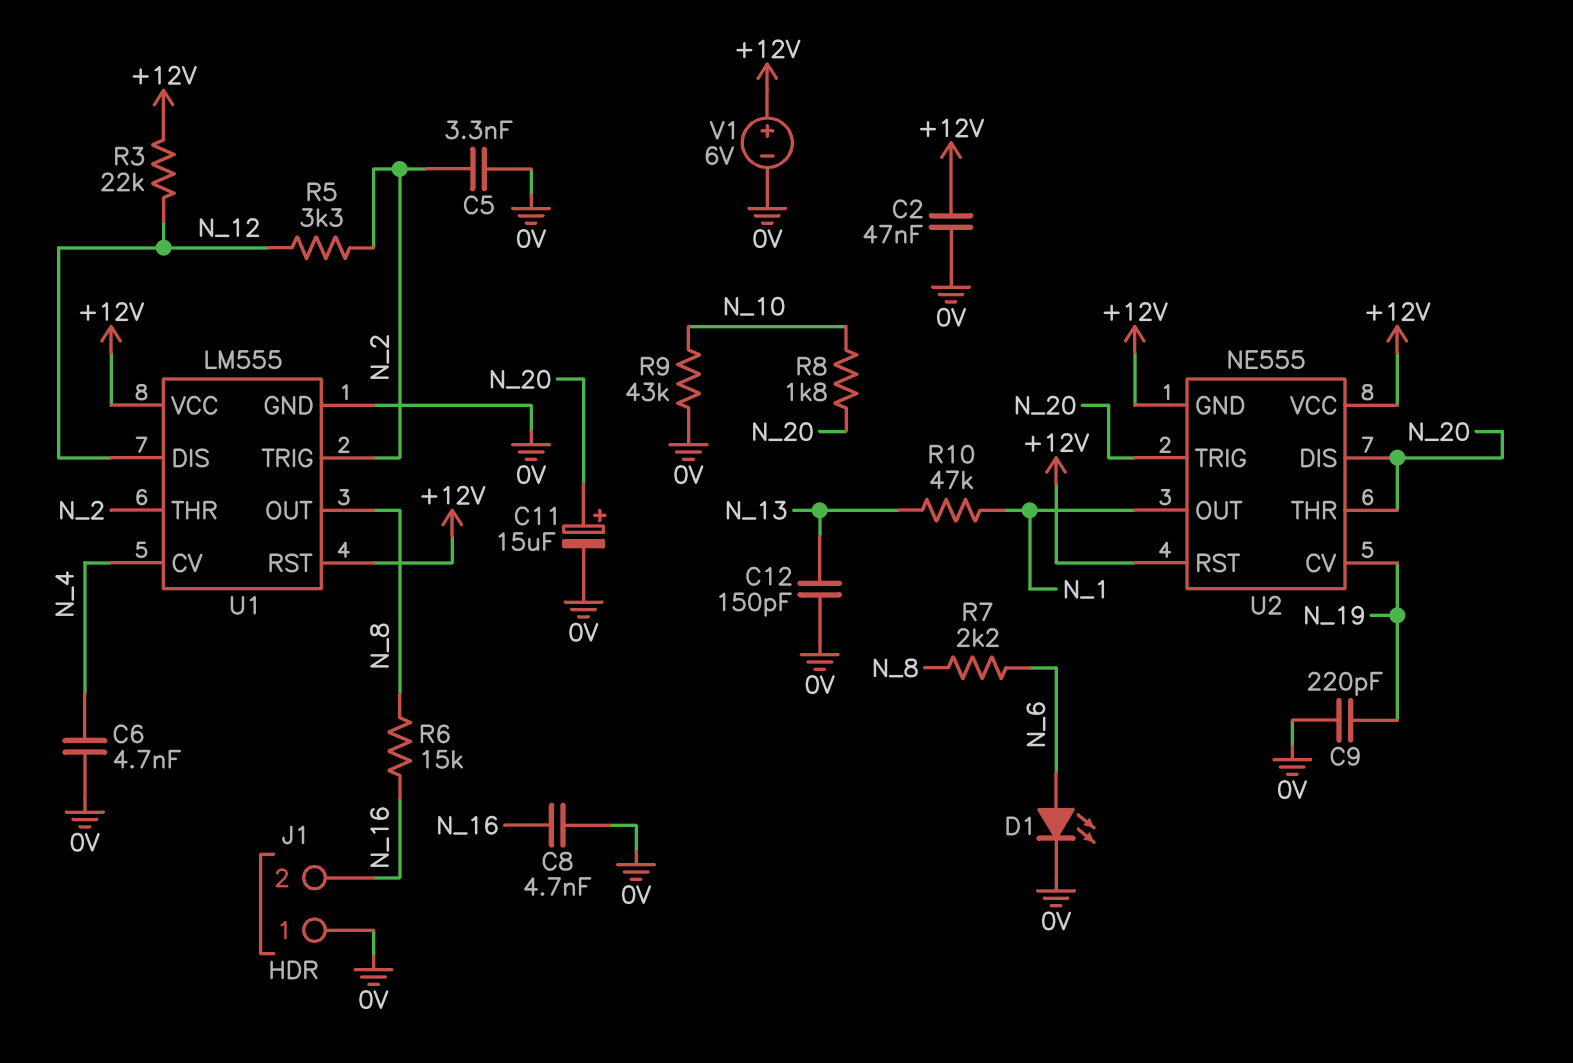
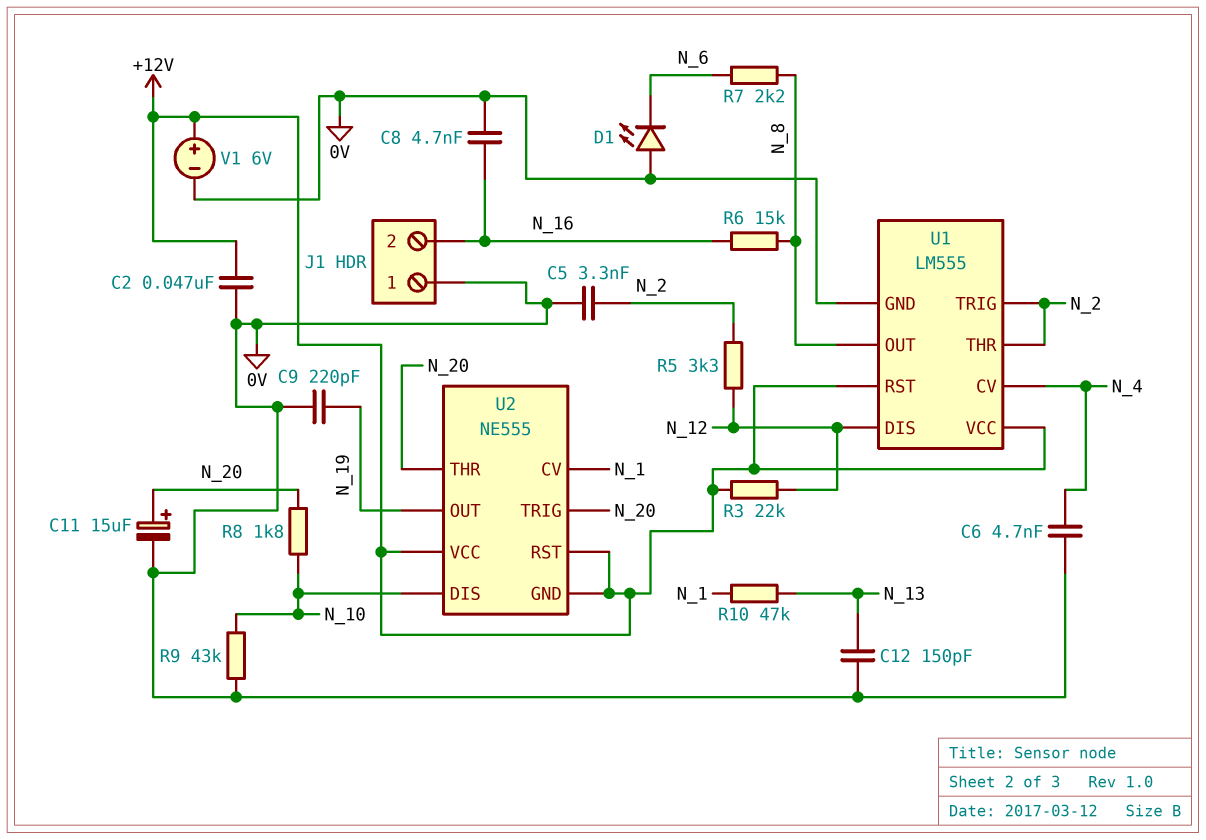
D1: LED (A N_6, K 0V) -> LED (A 0V, K N_6)
U2 pin CV: N_19 -> N_1
U2 pin DIS: N_20 -> N_10
U2 pin OUT: N_1 -> N_19

